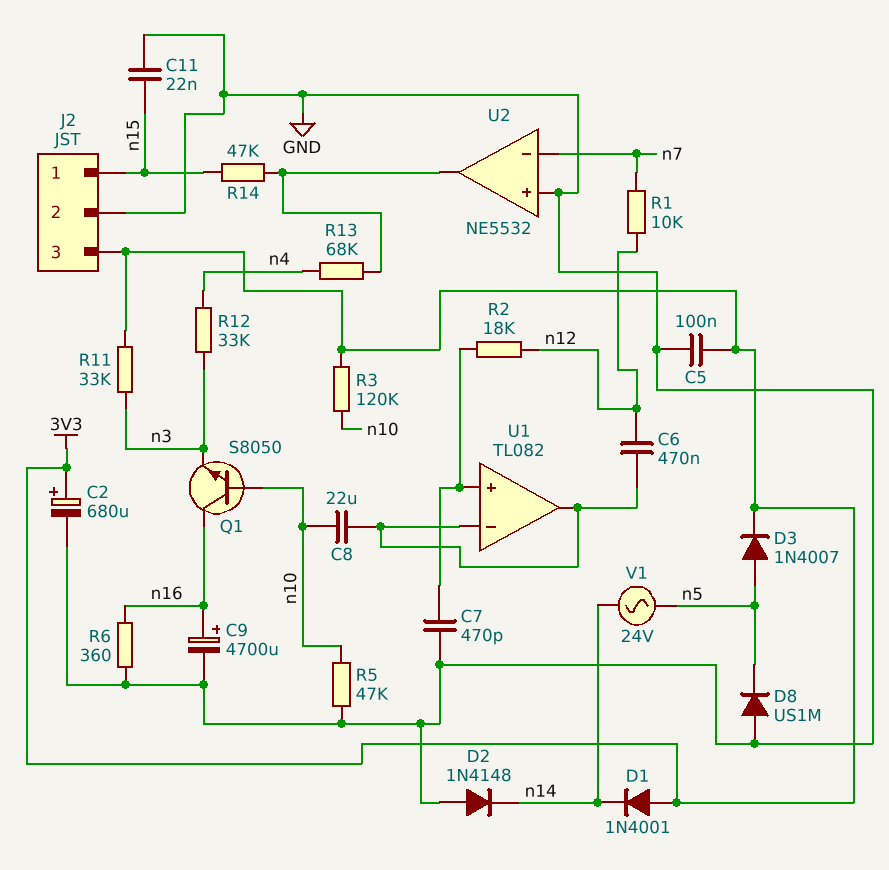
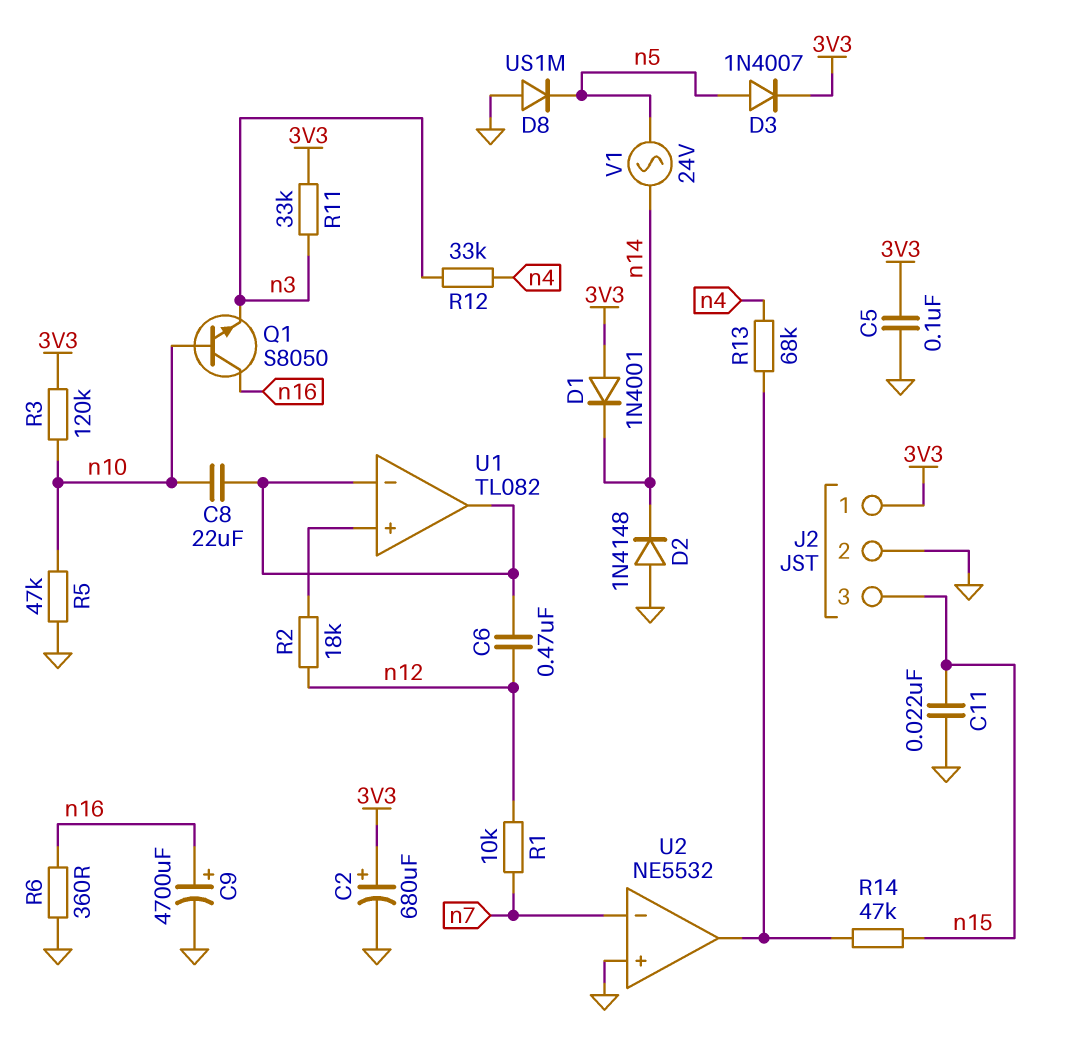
C7: 470pF (GND, U1/in+) -> none
J2 pin 1: n15 -> 3V3
J2 pin 3: 3V3 -> n15

